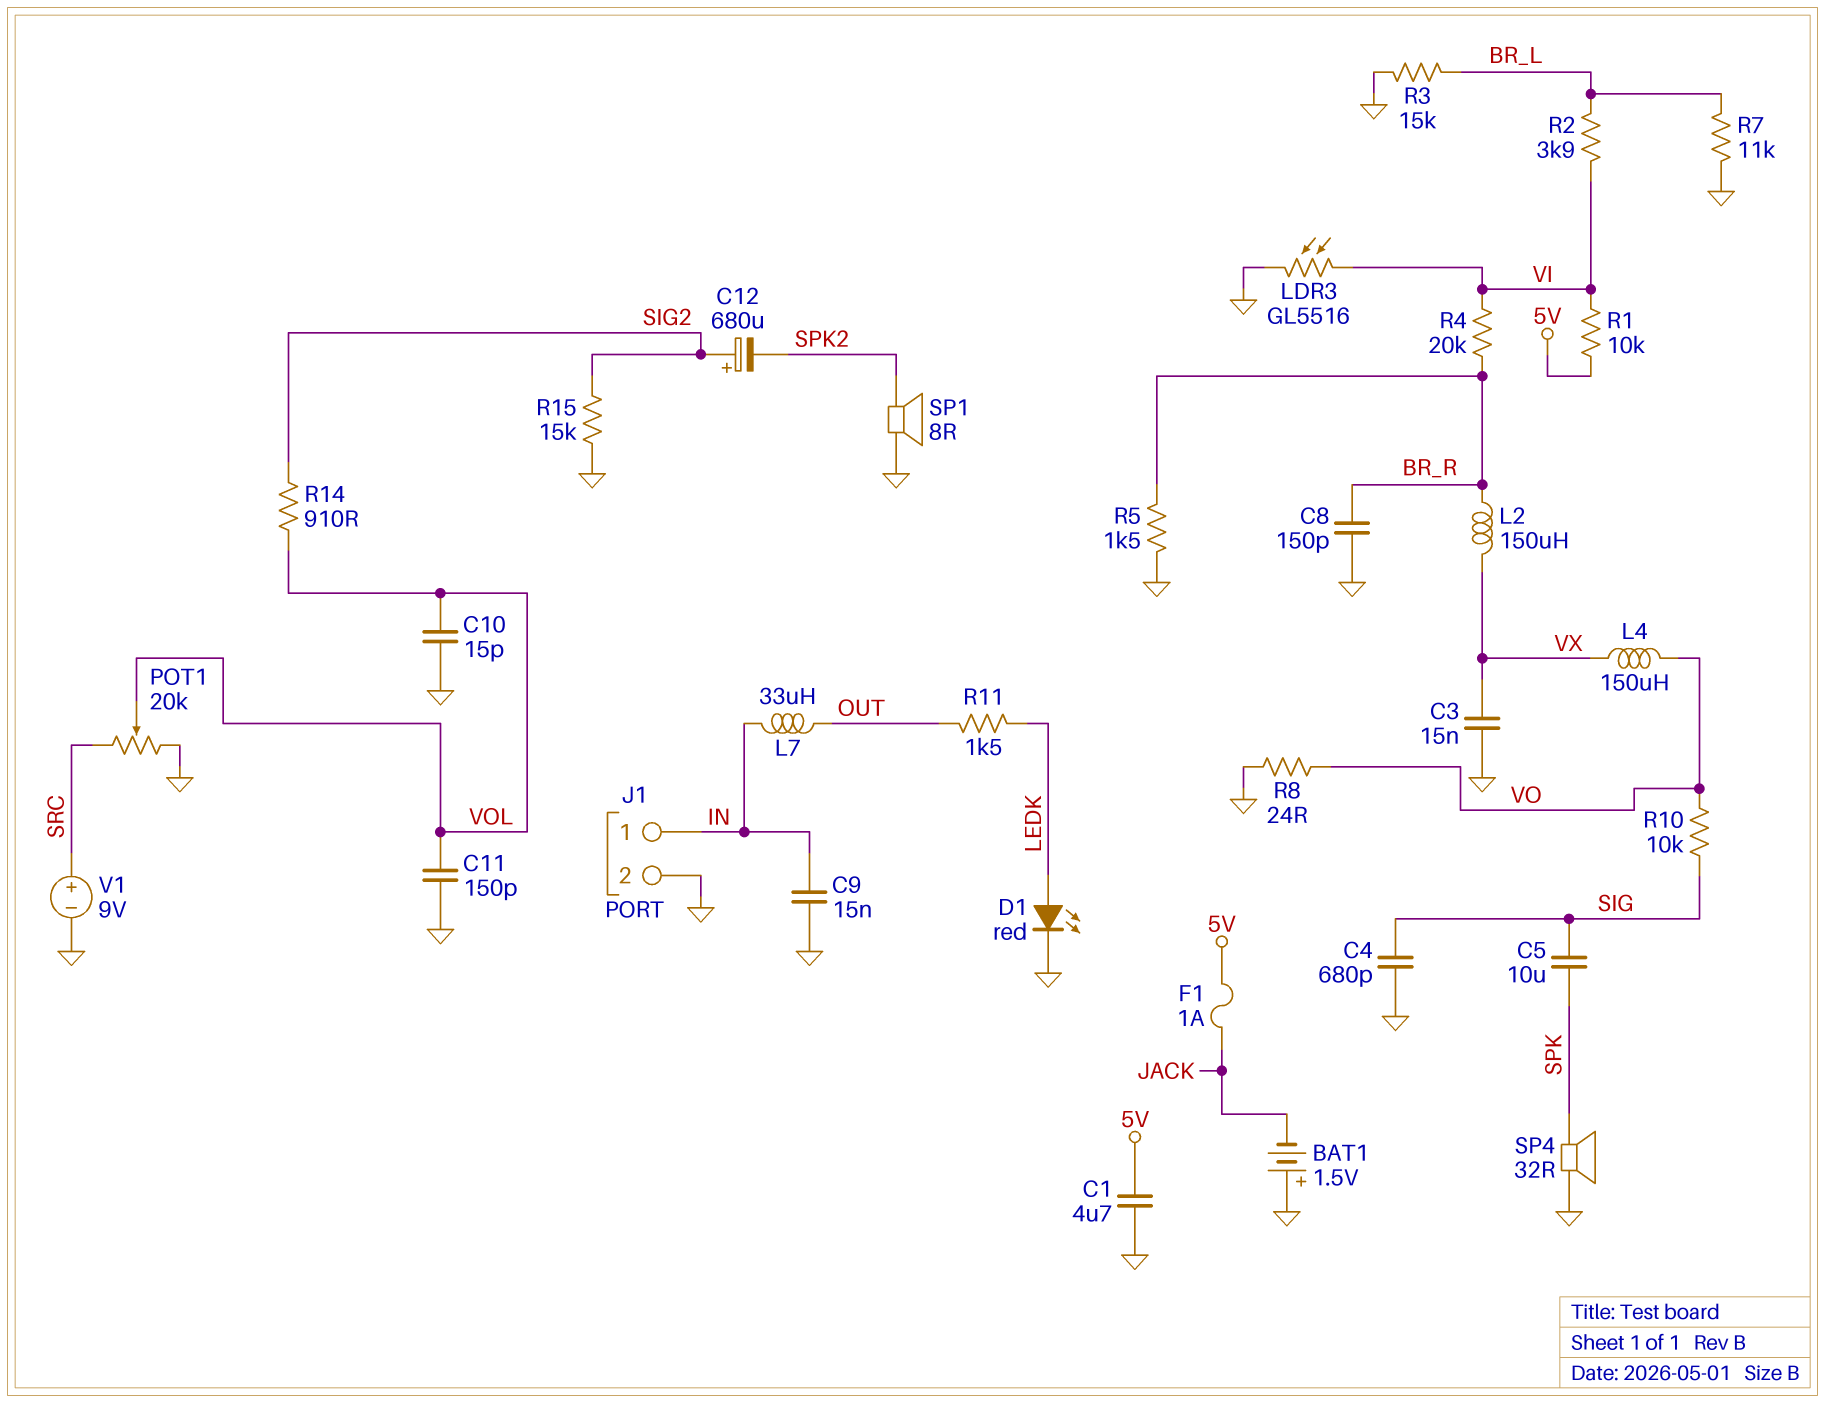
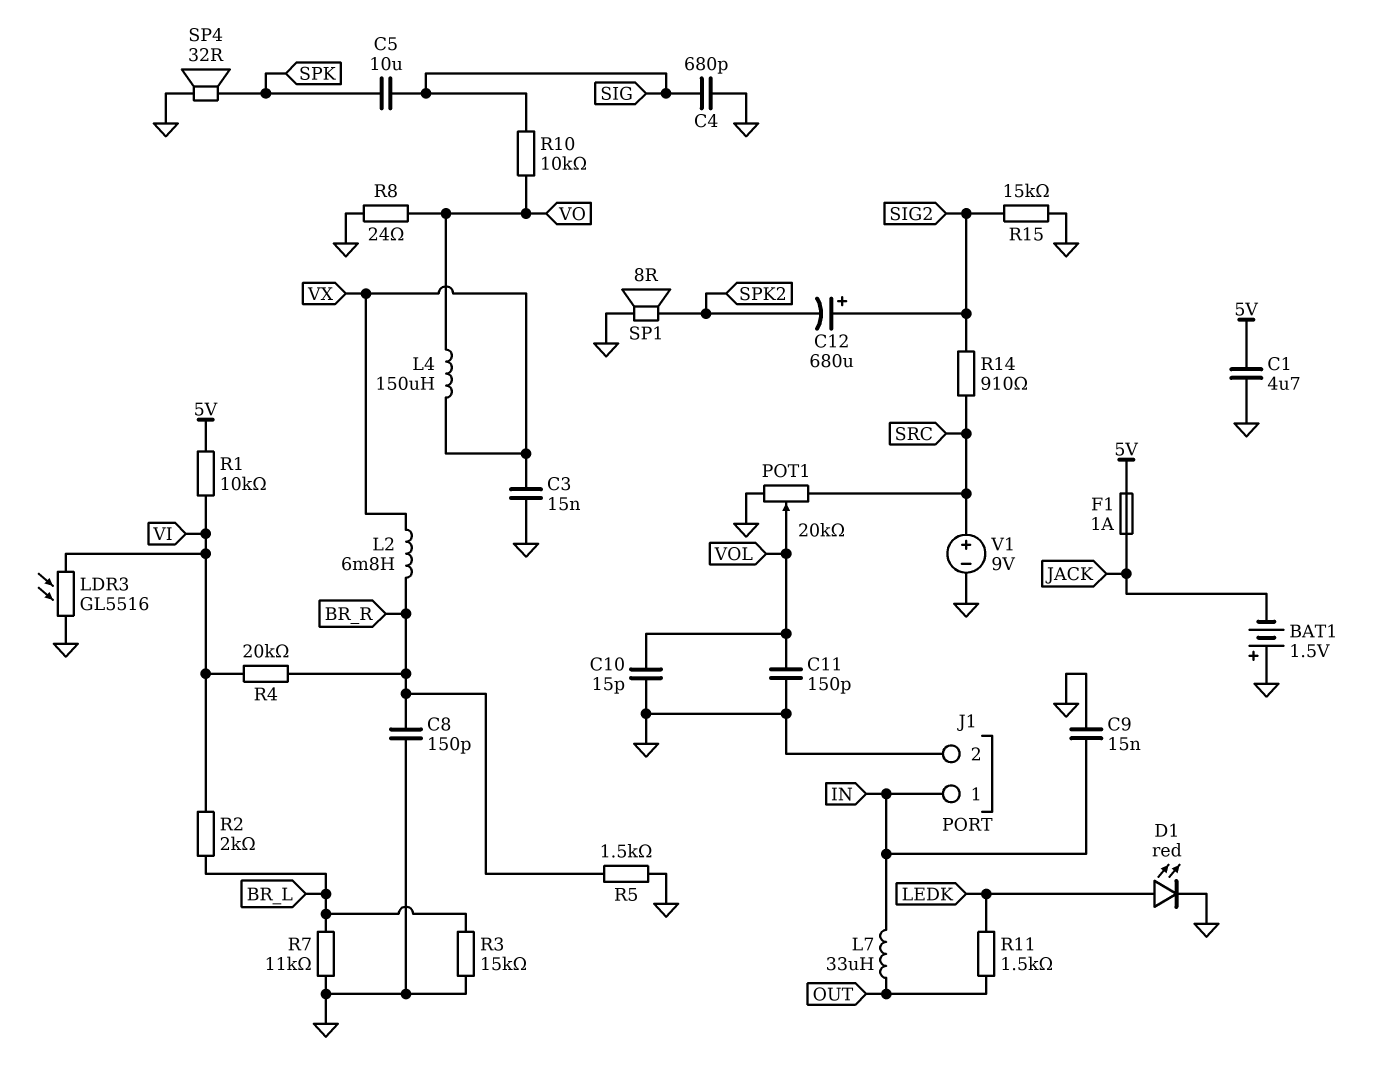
L2: 150uH (BR_R, VX) -> 6.8mH (BR_R, VX)
R2: 3.9k (BR_L, VI) -> 2k (BR_L, VI)
R14: 910 (SIG2, VOL) -> 910 (SIG2, SRC)

